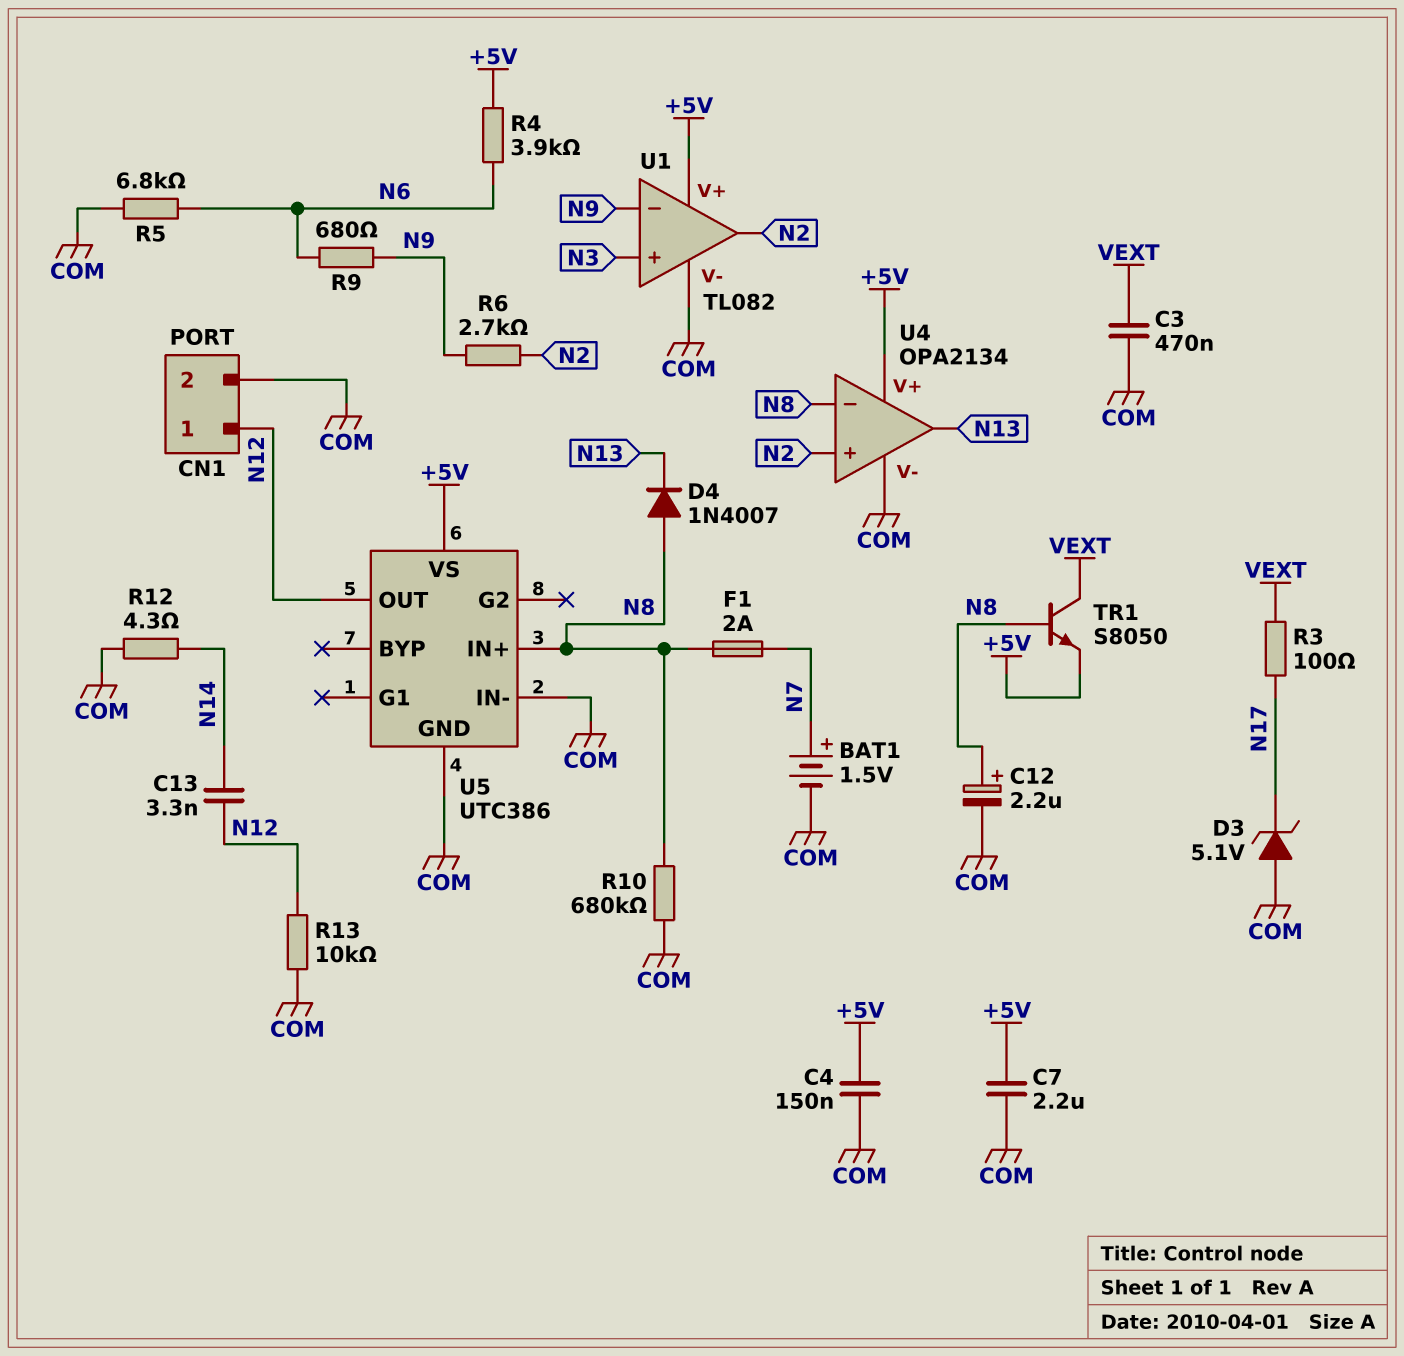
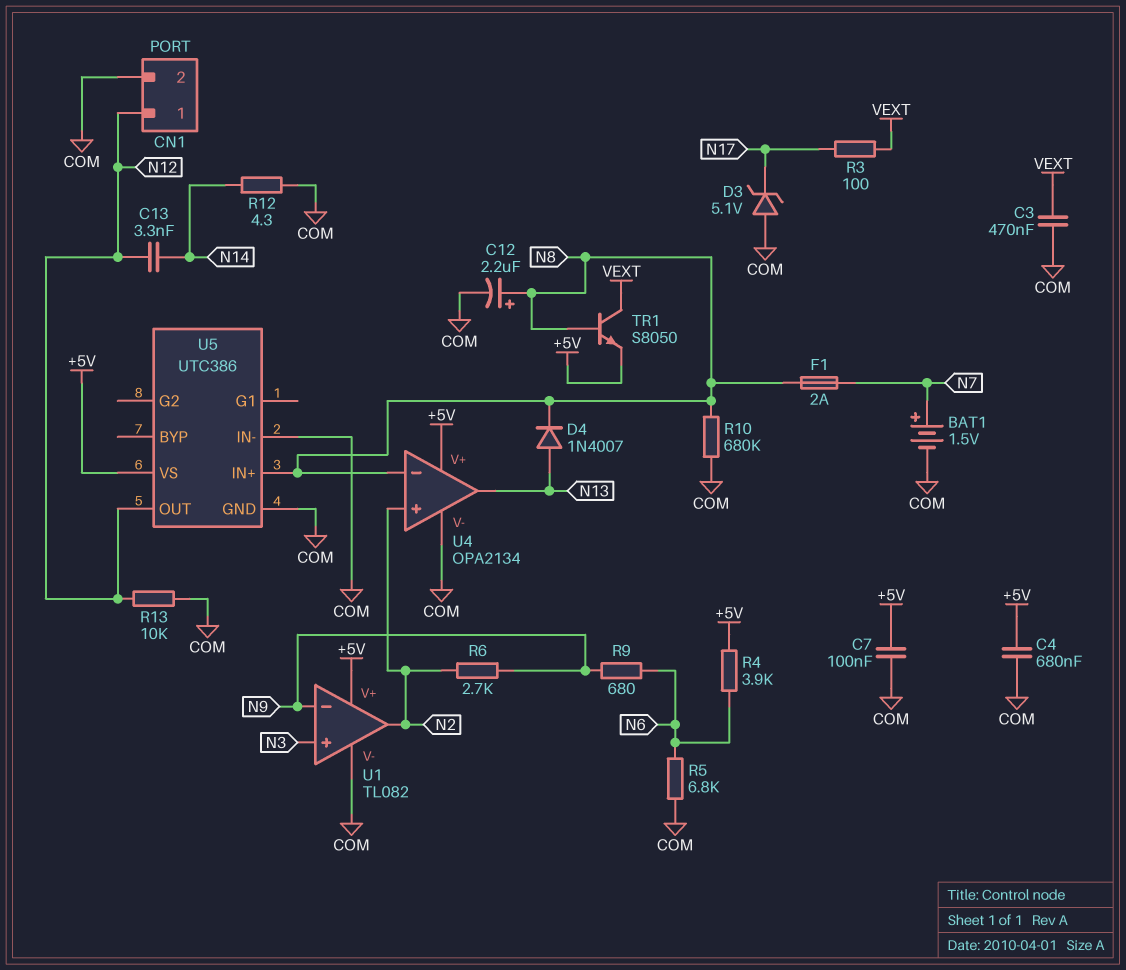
C4: 150nF (+5V, COM) -> 680nF (+5V, COM)
C7: 2.2uF (+5V, COM) -> 100nF (+5V, COM)
D4: diode 1N4007 (A N8, K N13) -> diode 1N4007 (A N13, K N8)

